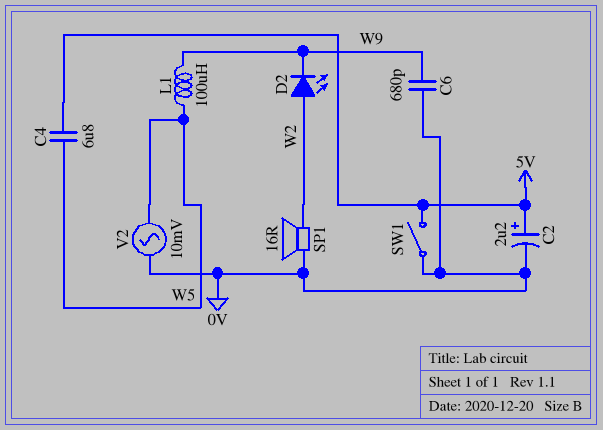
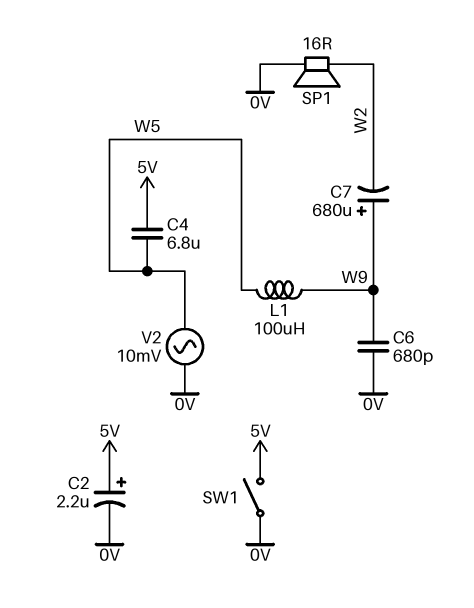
C7: none -> 680uF (plus W9, minus W2)
D2: LED (A W2, K W9) -> none

